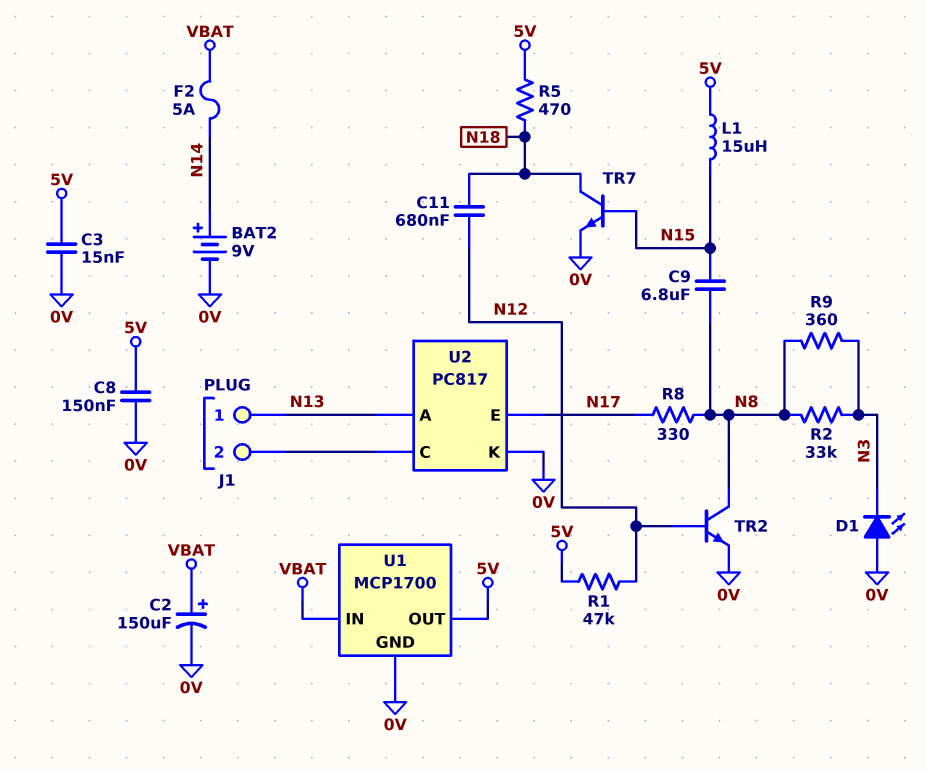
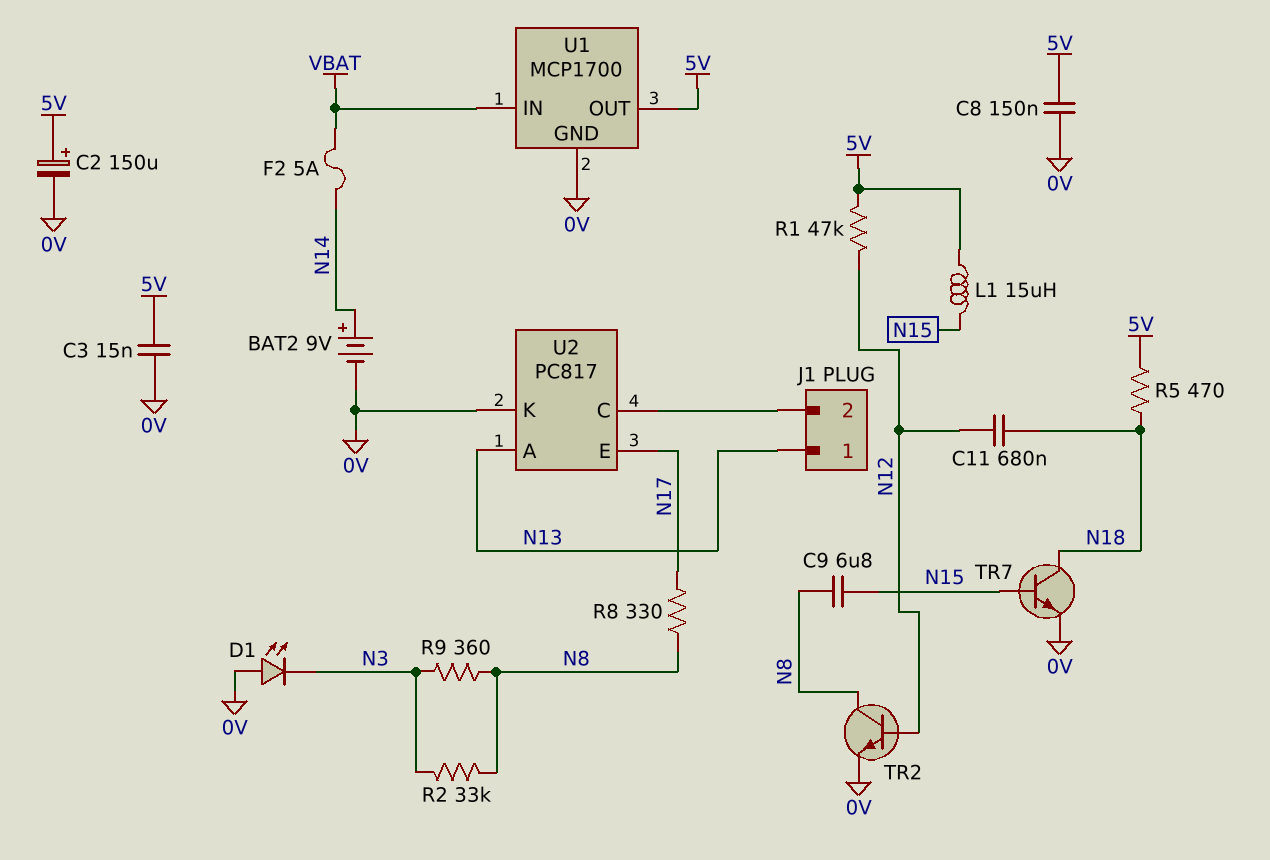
C2: 150uF (plus VBAT, minus 0V) -> 150uF (plus 5V, minus 0V)

